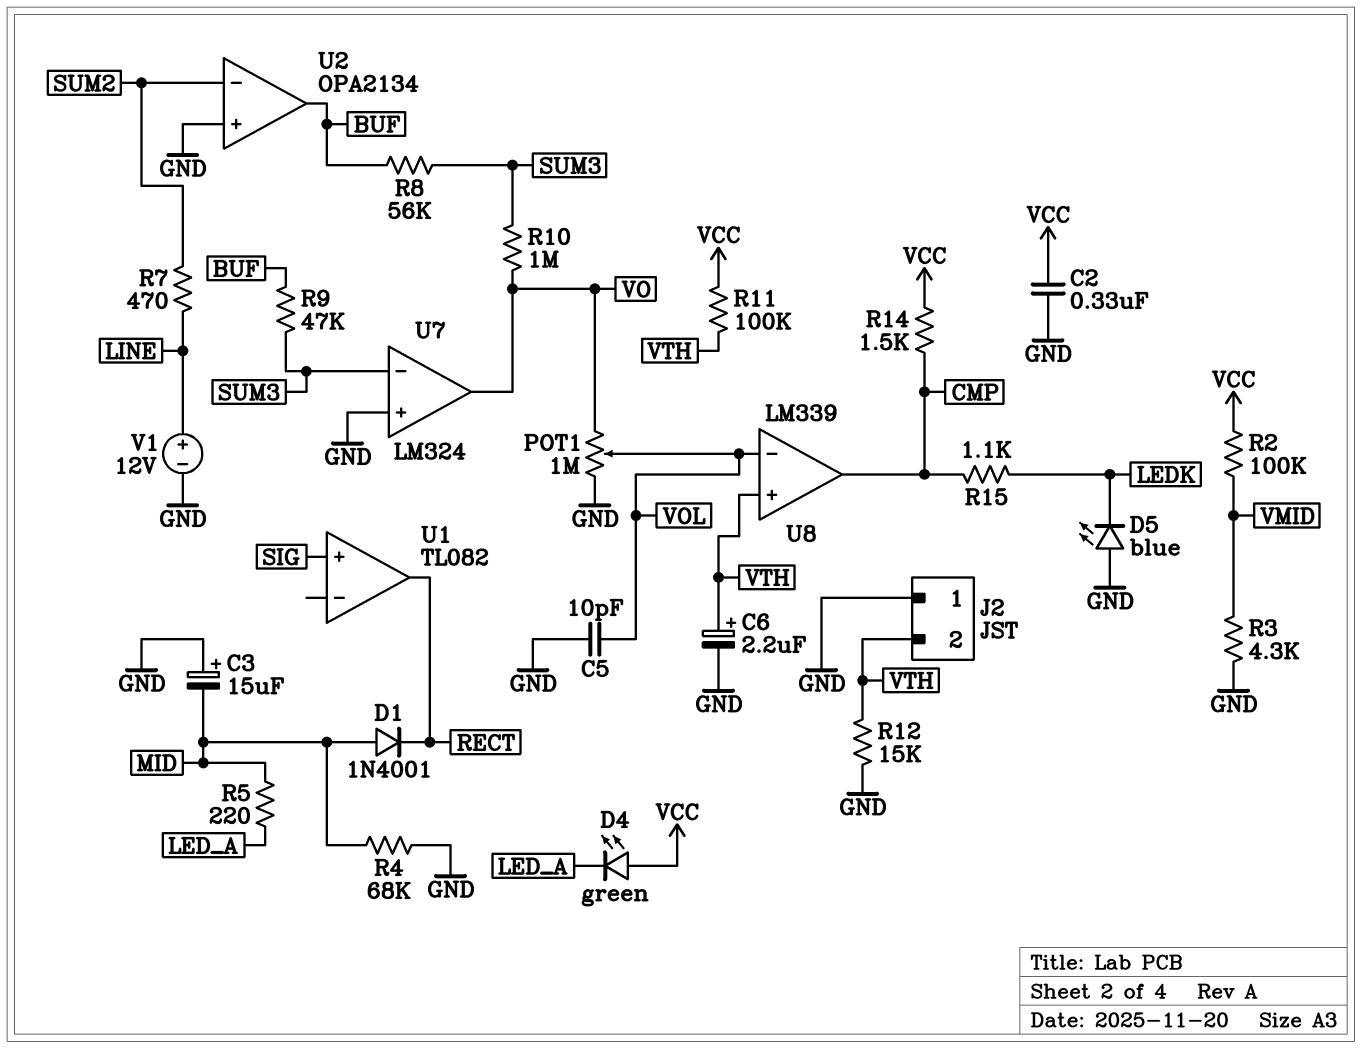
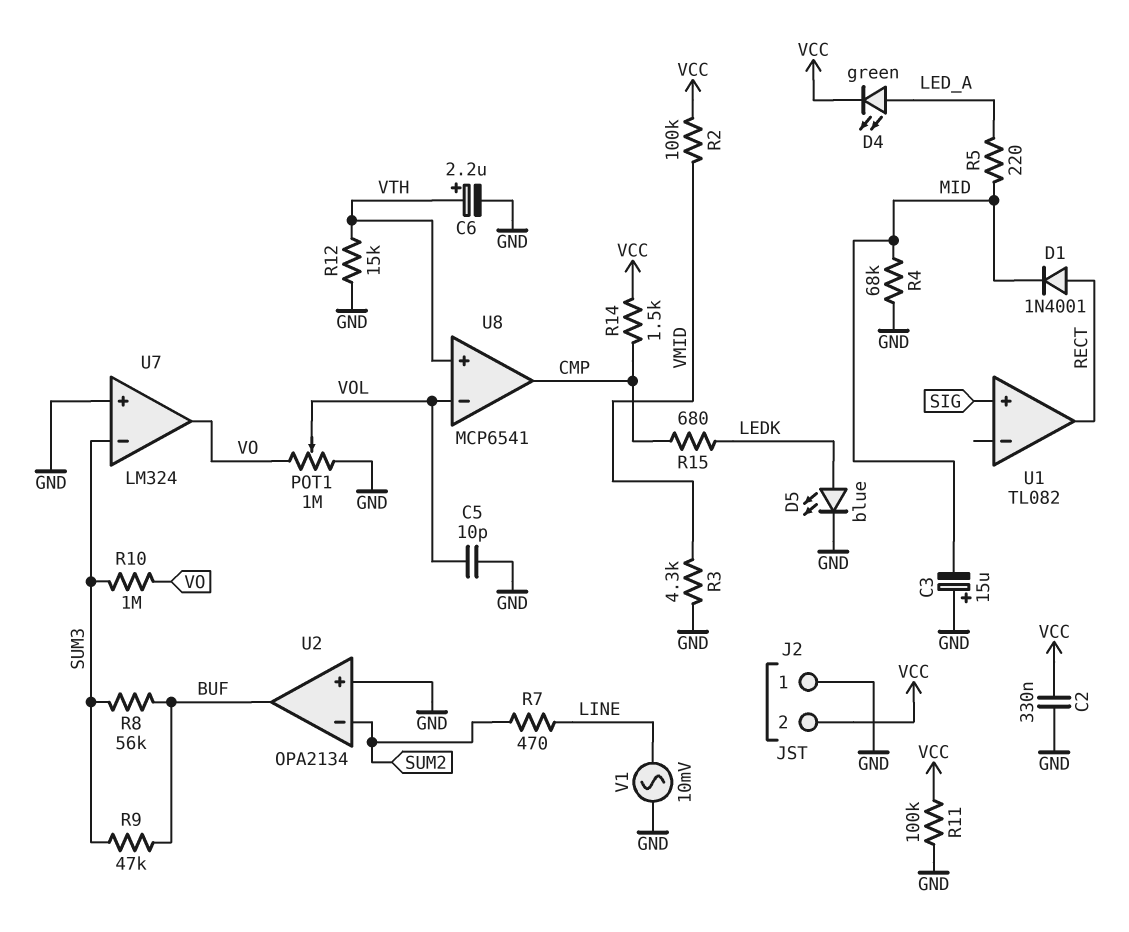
D1: diode 1N4001 (A MID, K RECT) -> diode 1N4001 (A RECT, K MID)
D4: LED green (A VCC, K LED_A) -> LED green (A LED_A, K VCC)
D5: LED blue (A GND, K LEDK) -> LED blue (A LEDK, K GND)
J2 pin 2: VTH -> VCC
R11: 100k (VCC, VTH) -> 100k (GND, VCC)
R15: 1.1k (CMP, LEDK) -> 680 (CMP, LEDK)
U8: LM339 -> MCP6541
V1: 12V (plus LINE, minus GND) -> AC 10mV (GND, LINE)

